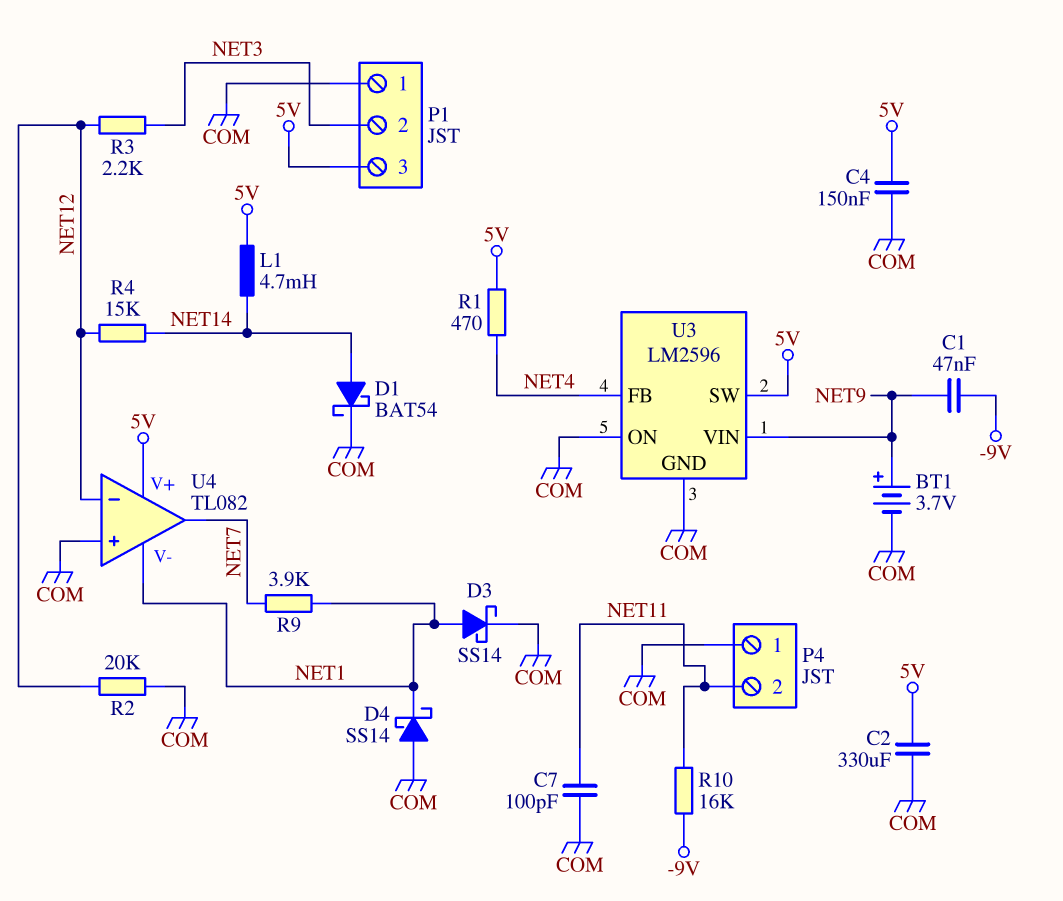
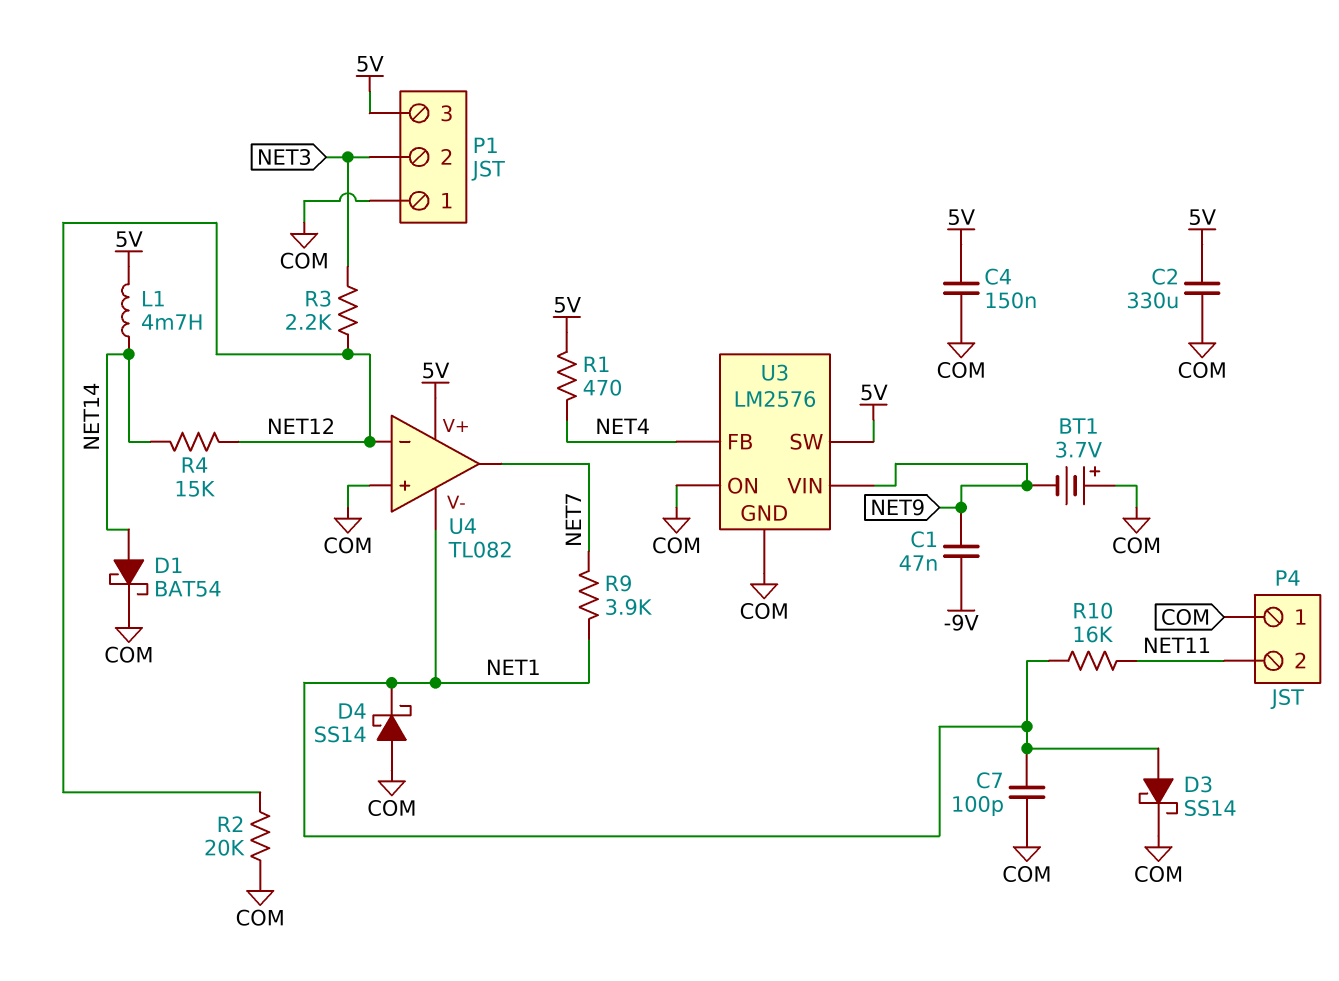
BT1: 3.7V (plus NET9, minus COM) -> 3.7V (plus COM, minus NET9)
C7: 100pF (COM, NET11) -> 100pF (COM, NET1)
R10: 16k (-9V, NET11) -> 16k (NET1, NET11)
U3: LM2596 -> LM2576

